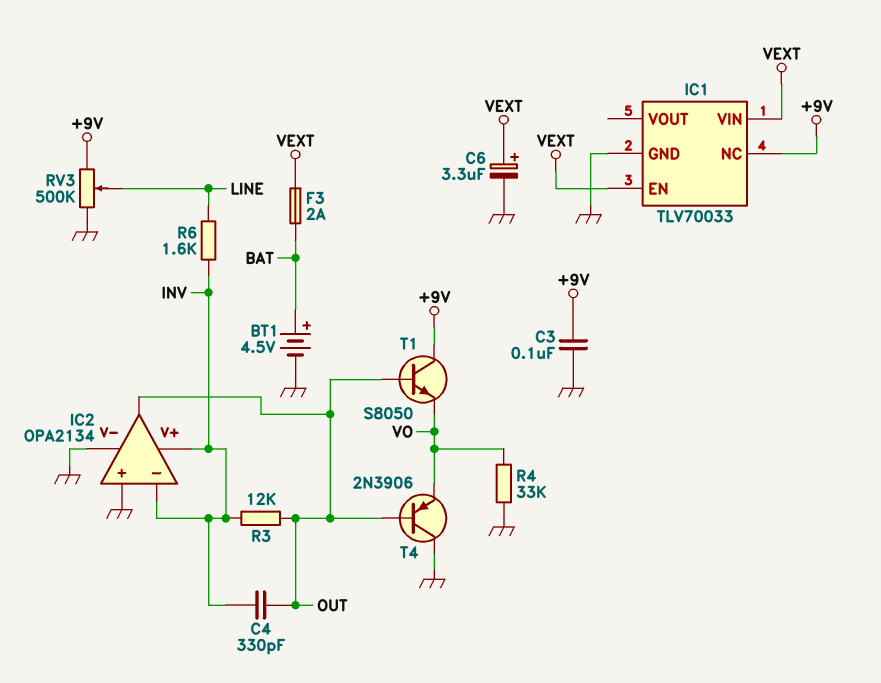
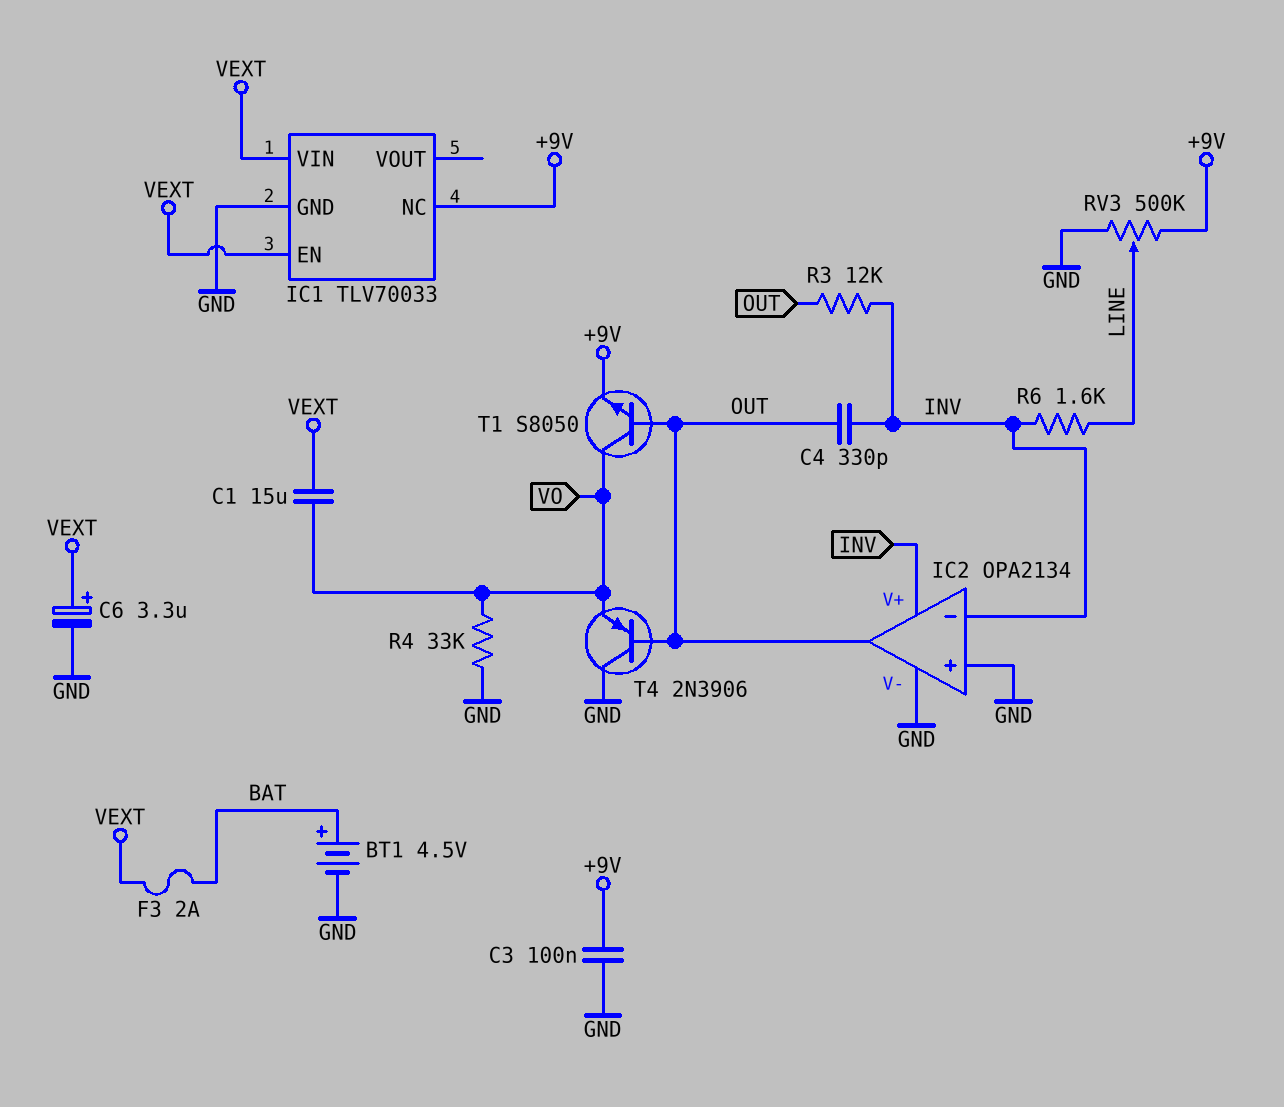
C1: none -> 15uF (VEXT, VO)
T1: NPN S8050 (B OUT, C +9V, E VO) -> NPN S8050 (B OUT, C VO, E +9V)

